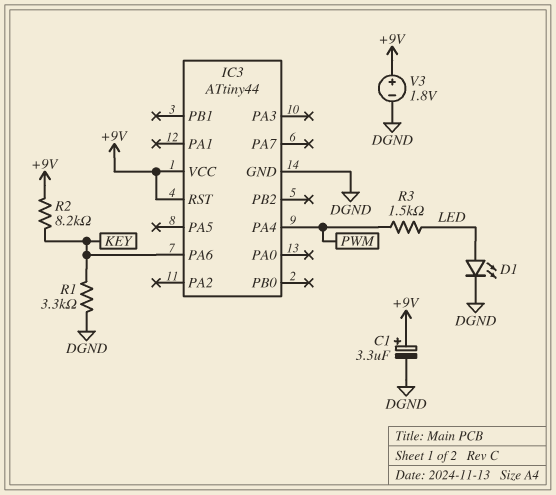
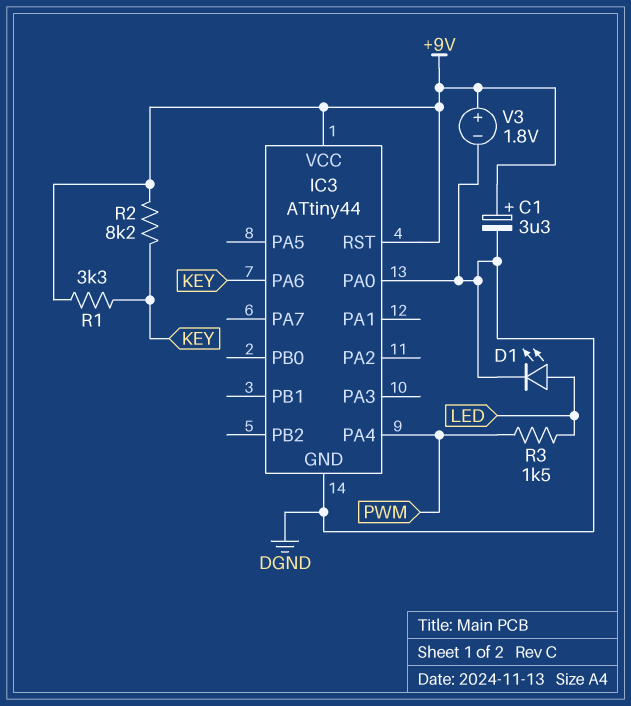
IC3 pin PA0: none -> DGND
R1: 3.3k (DGND, KEY) -> 3.3k (+9V, KEY)

